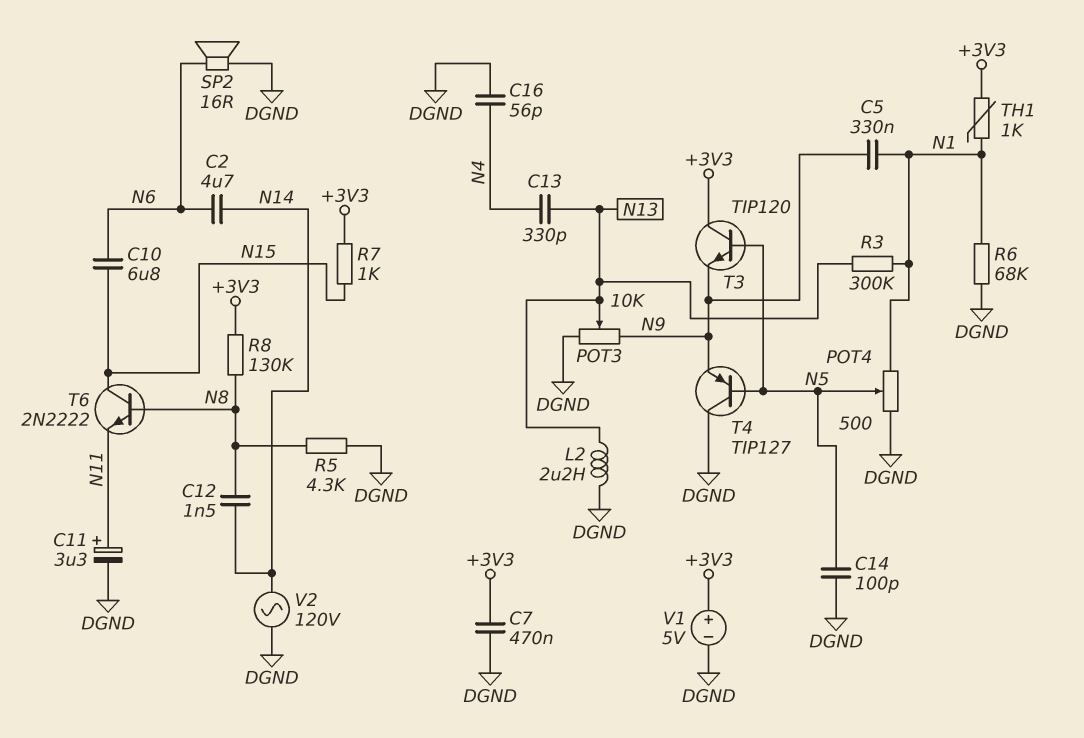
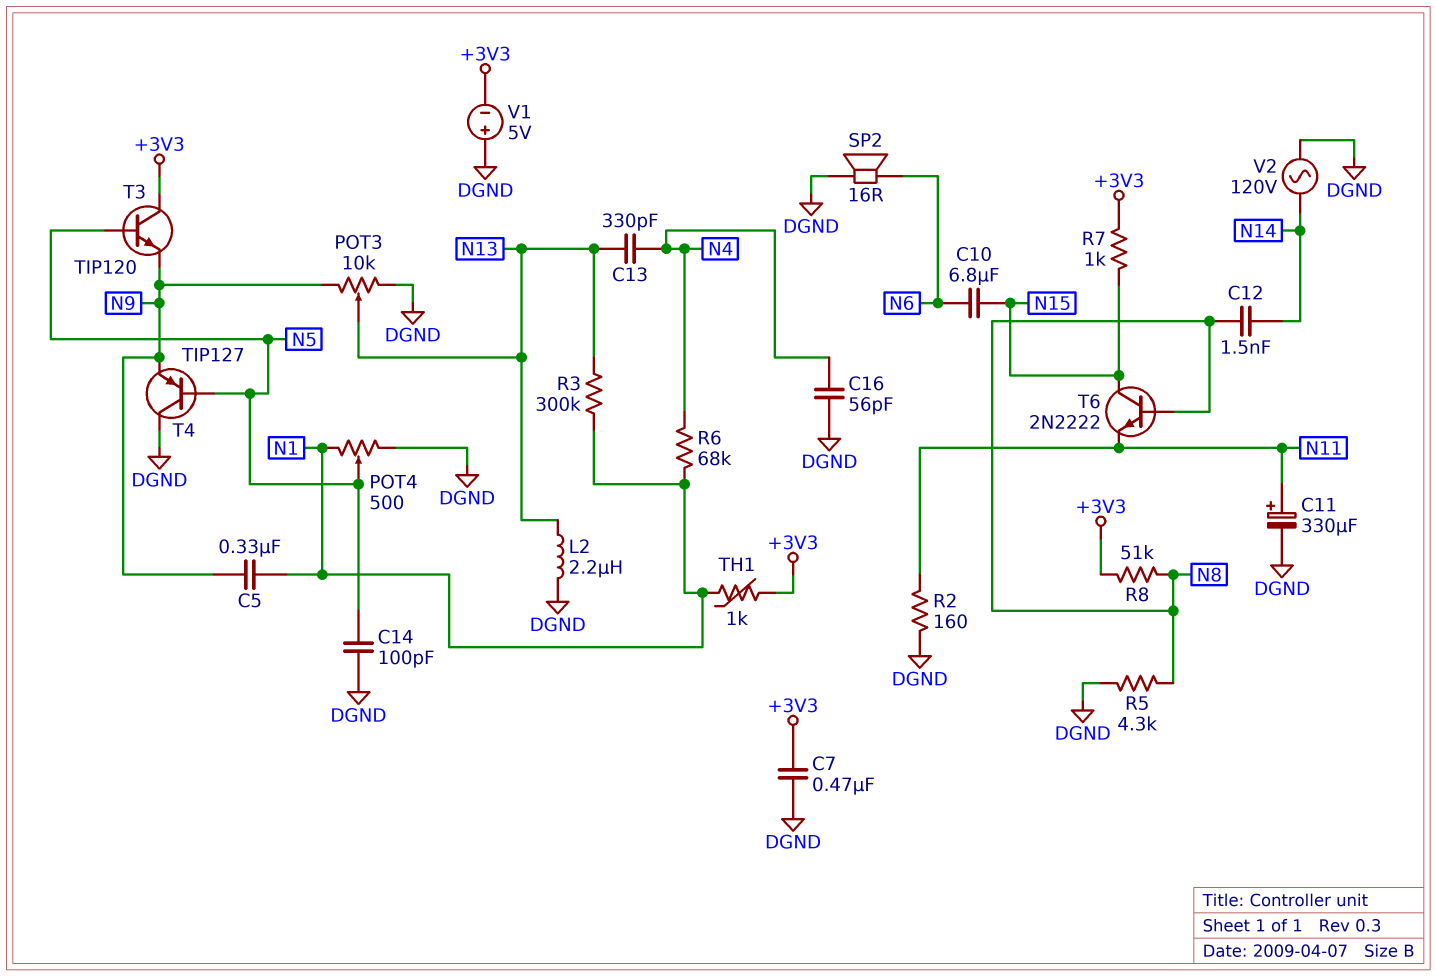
C2: 4.7uF (N6, N14) -> none
C11: 3.3uF (plus N11, minus DGND) -> 330uF (plus N11, minus DGND)
R2: none -> 160 (DGND, N11)
R6: 68k (DGND, N1) -> 68k (N1, N4)
R8: 130k (+3V3, N8) -> 51k (+3V3, N8)
V1: 5V (plus +3V3, minus DGND) -> 5V (plus DGND, minus +3V3)

